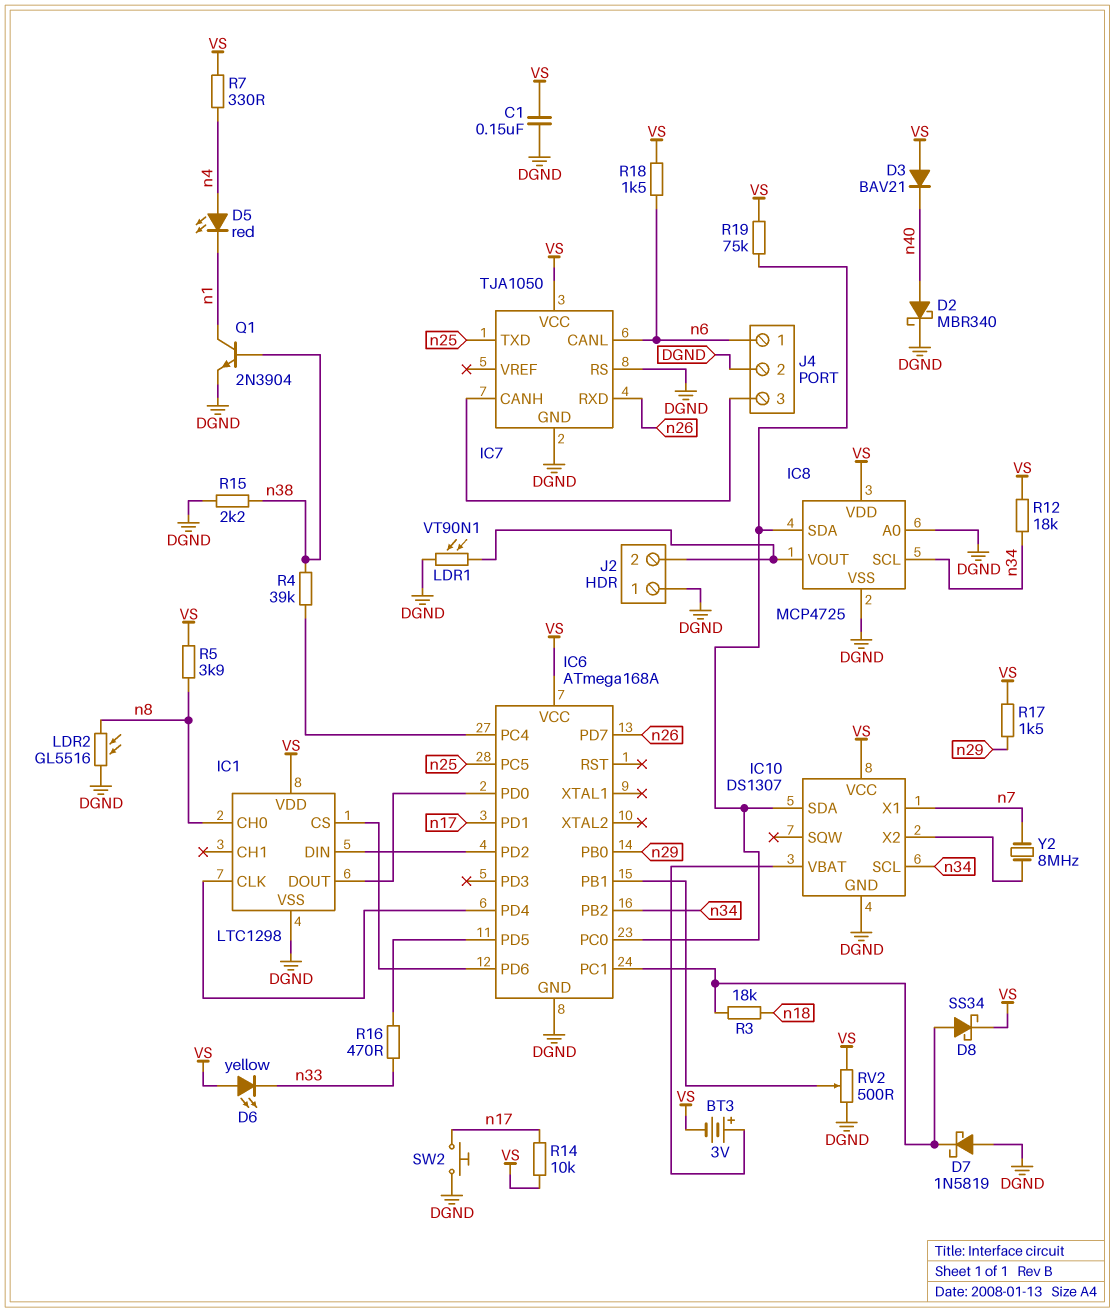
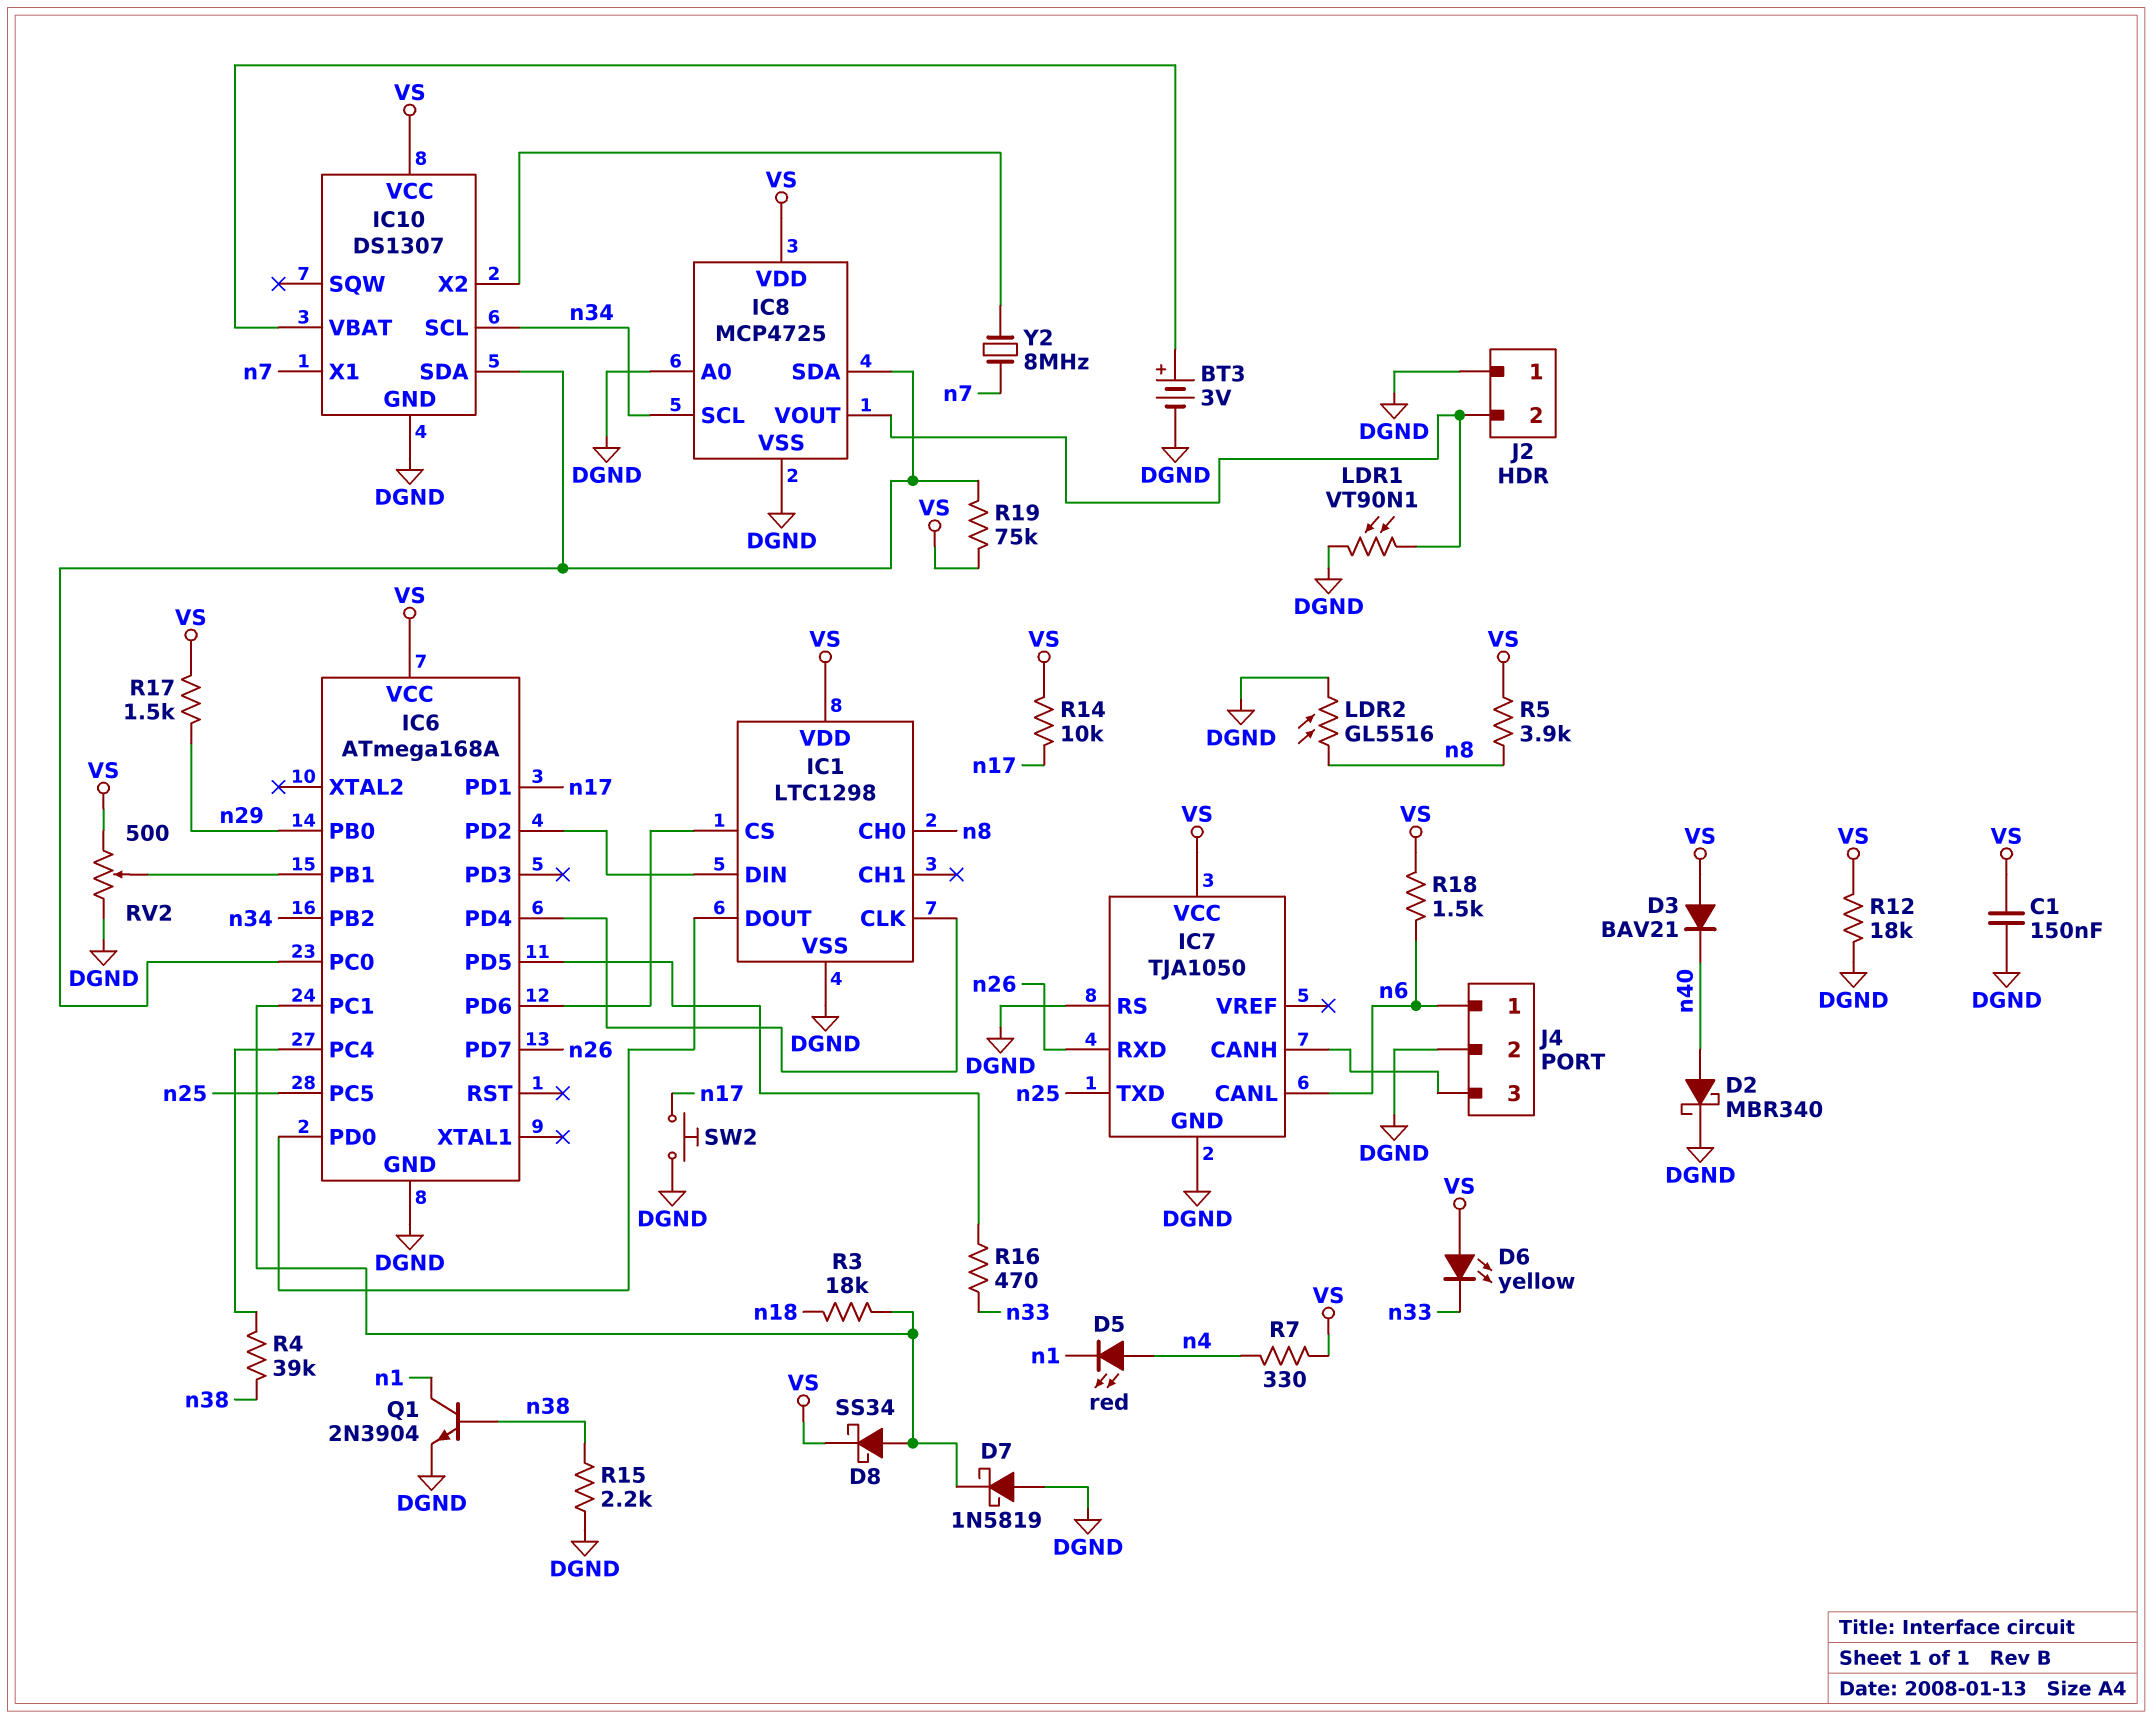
BT3: 3V (plus IC10/VBAT, minus VS) -> 3V (plus IC10/VBAT, minus DGND)
R12: 18k (VS, n34) -> 18k (DGND, VS)

